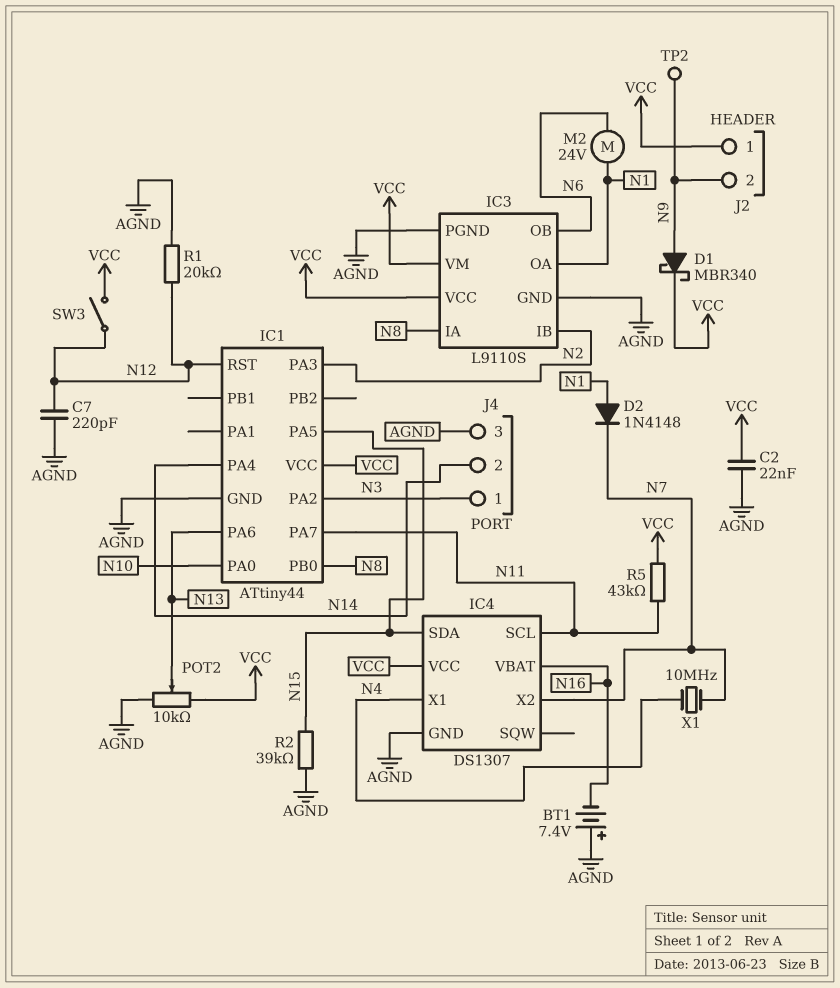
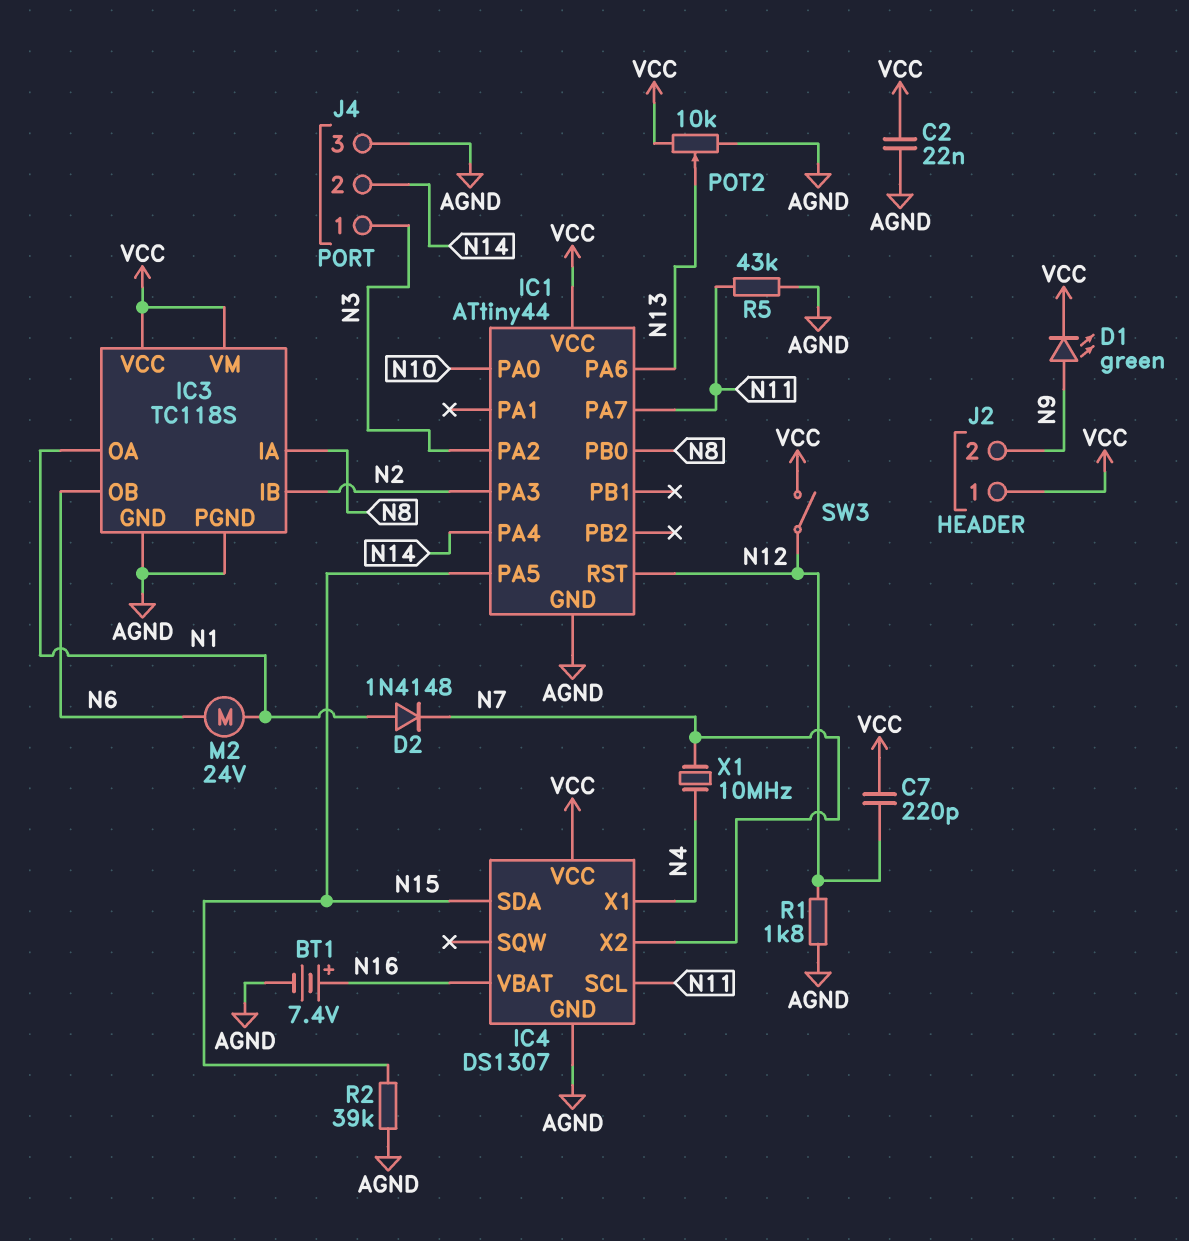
BT1: 7.4V (plus AGND, minus N16) -> 7.4V (plus N16, minus AGND)
C7: 220pF (AGND, N12) -> 220pF (N12, VCC)
D1: schottky MBR340 (A N9, K VCC) -> LED green (A N9, K VCC)
IC3: L9110S -> TC118S
R1: 20k (AGND, N12) -> 1.8k (AGND, N12)
R5: 43k (N11, VCC) -> 43k (AGND, N11)
TP2: test point (N9) -> none

